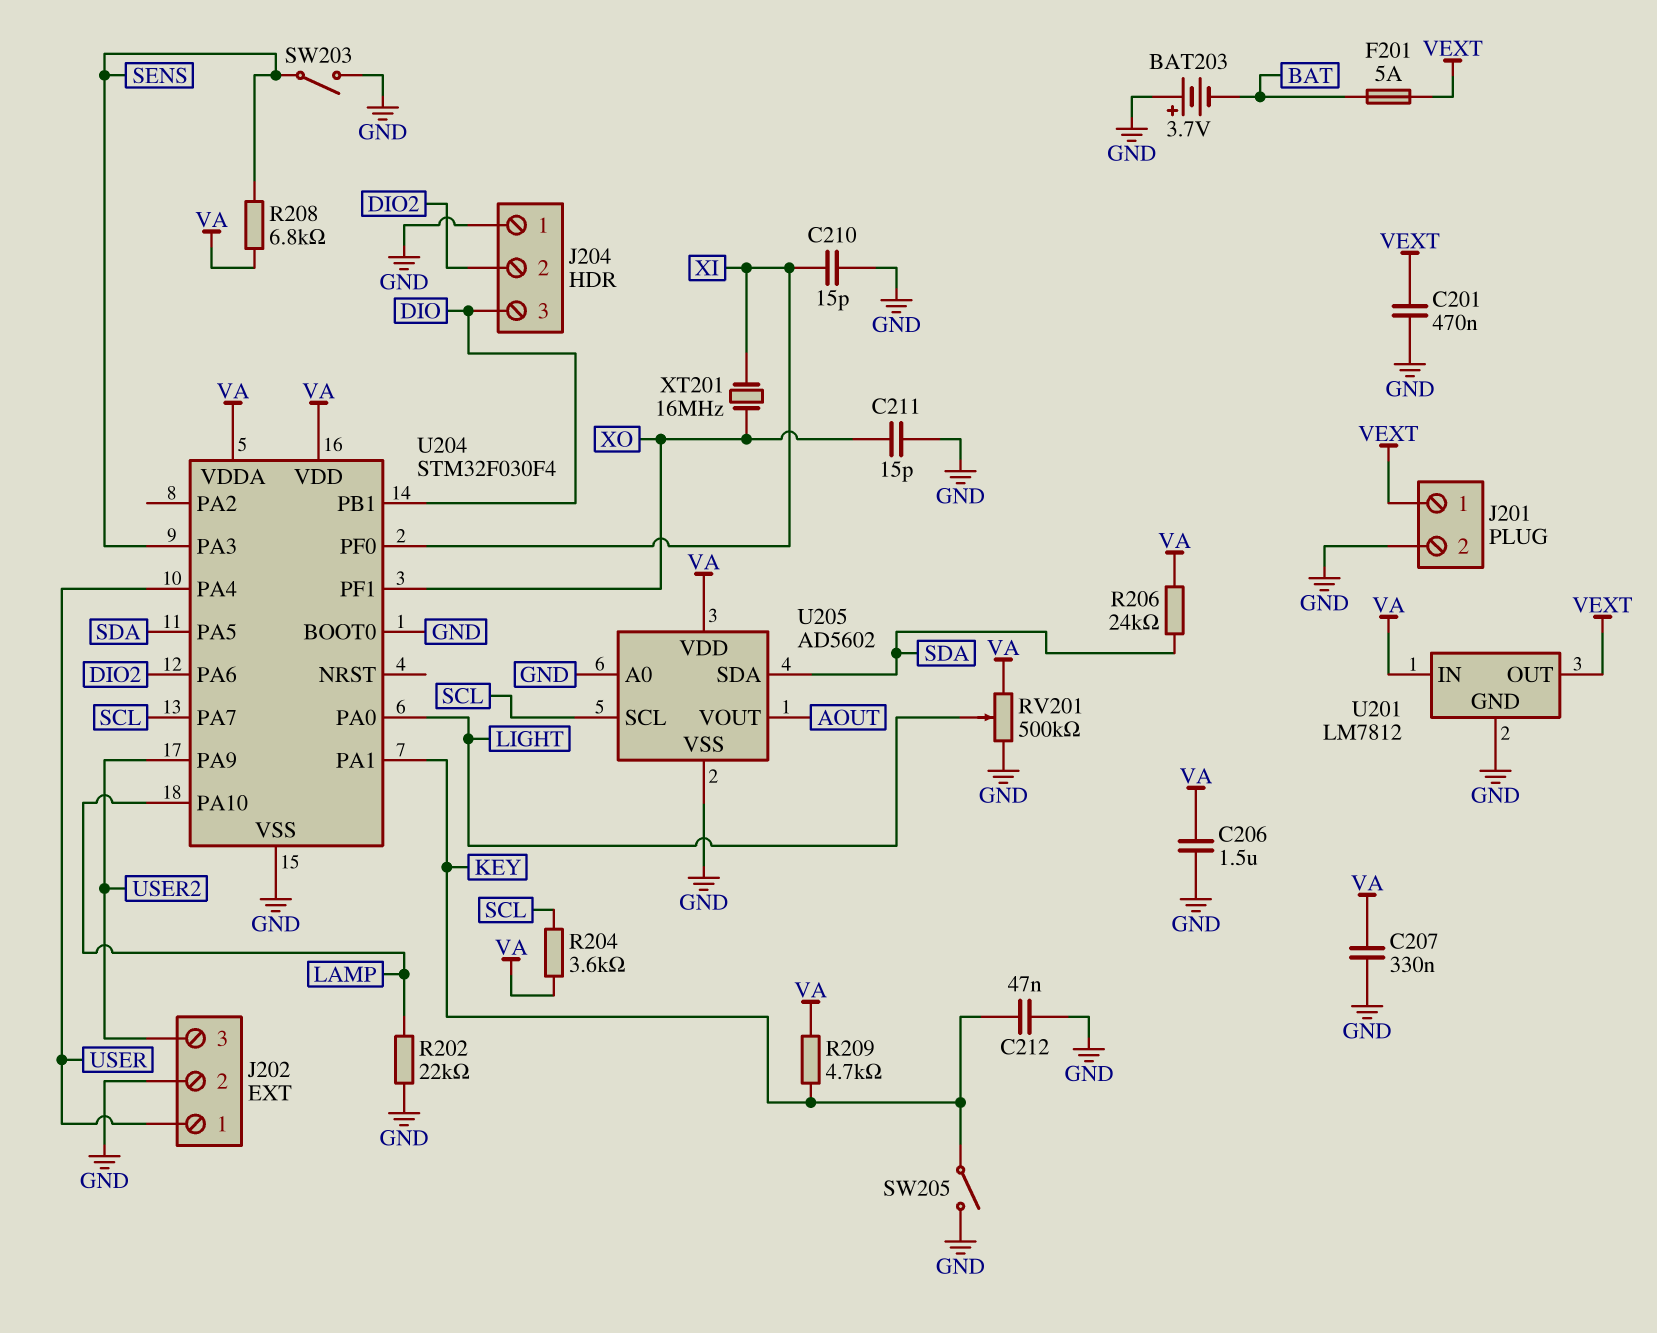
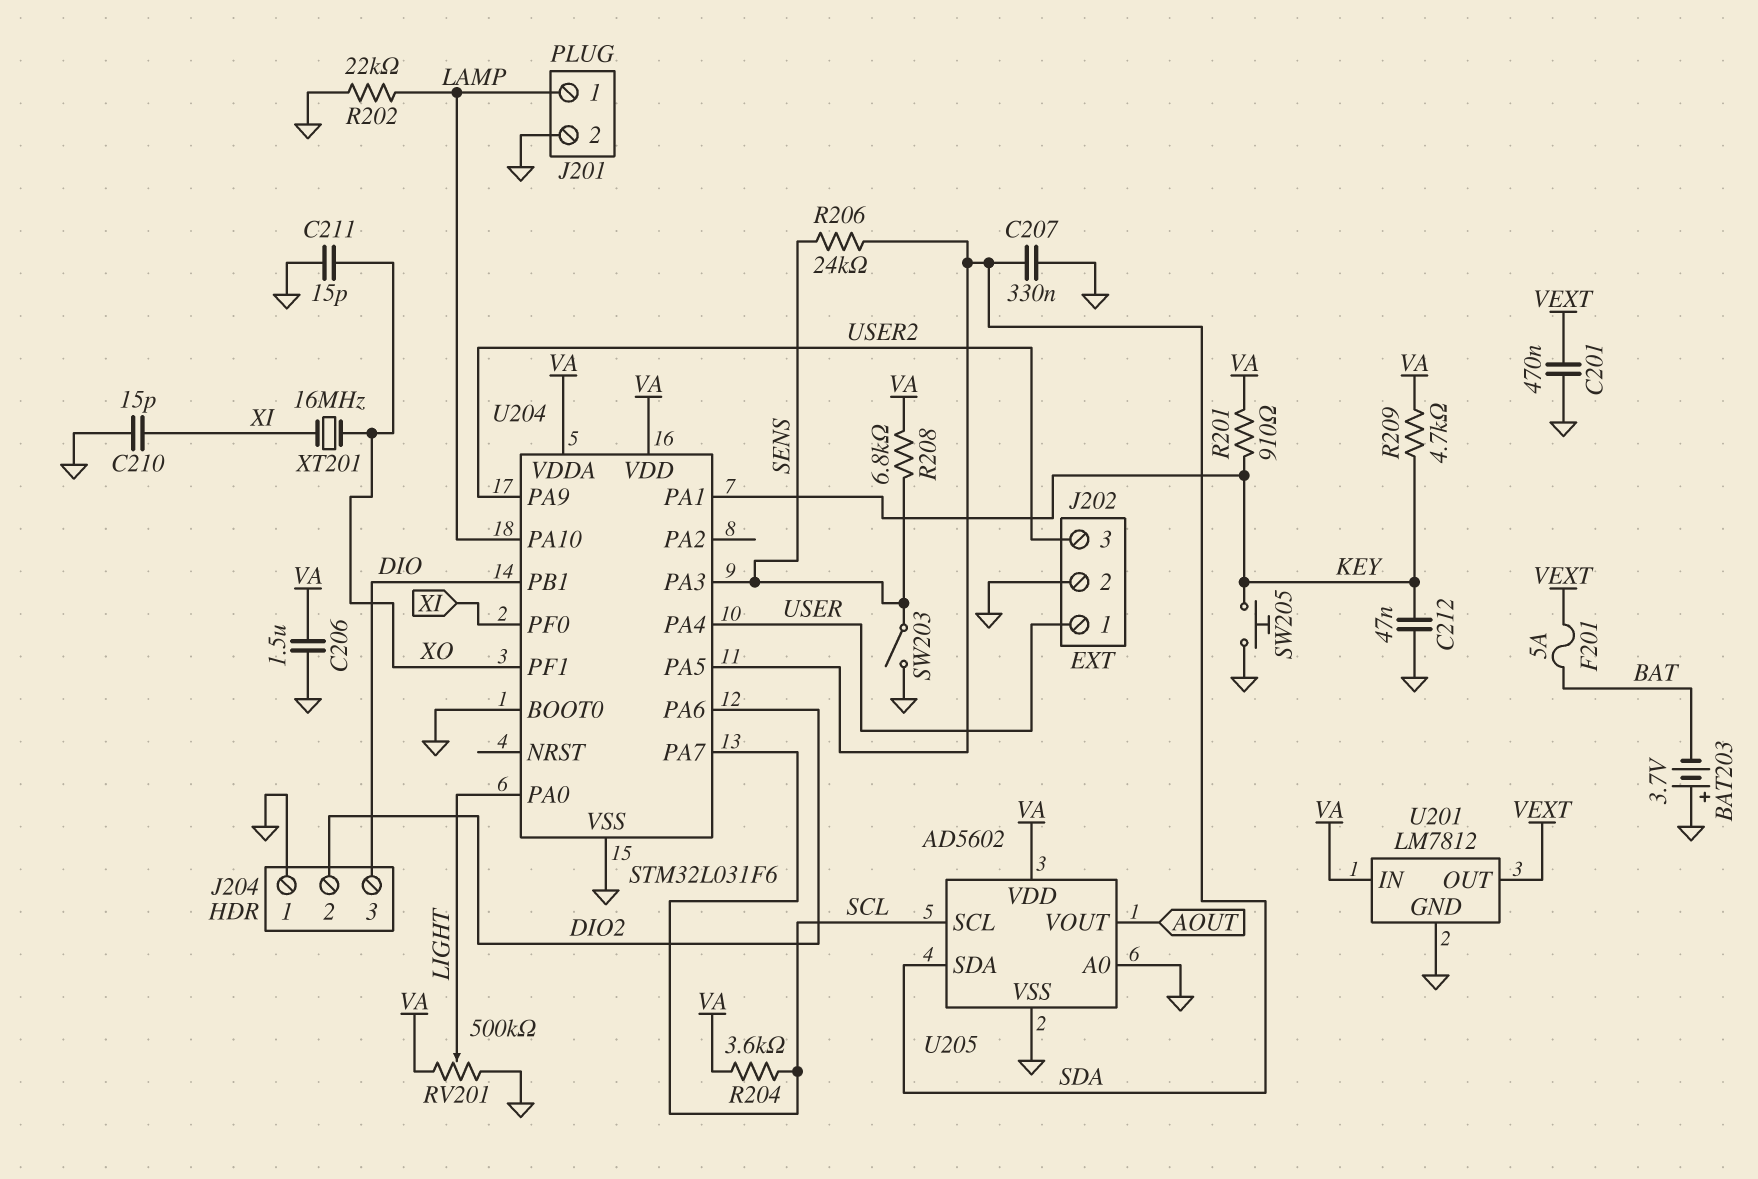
C207: 330nF (GND, VA) -> 330nF (GND, SDA)
J201 pin 1: VEXT -> LAMP
R201: none -> 910 (KEY, VA)
R206: 24k (SDA, VA) -> 24k (SDA, SENS)
SW205: switch (GND, KEY) -> button (GND, KEY)
U204: STM32F030F4 -> STM32L031F6

